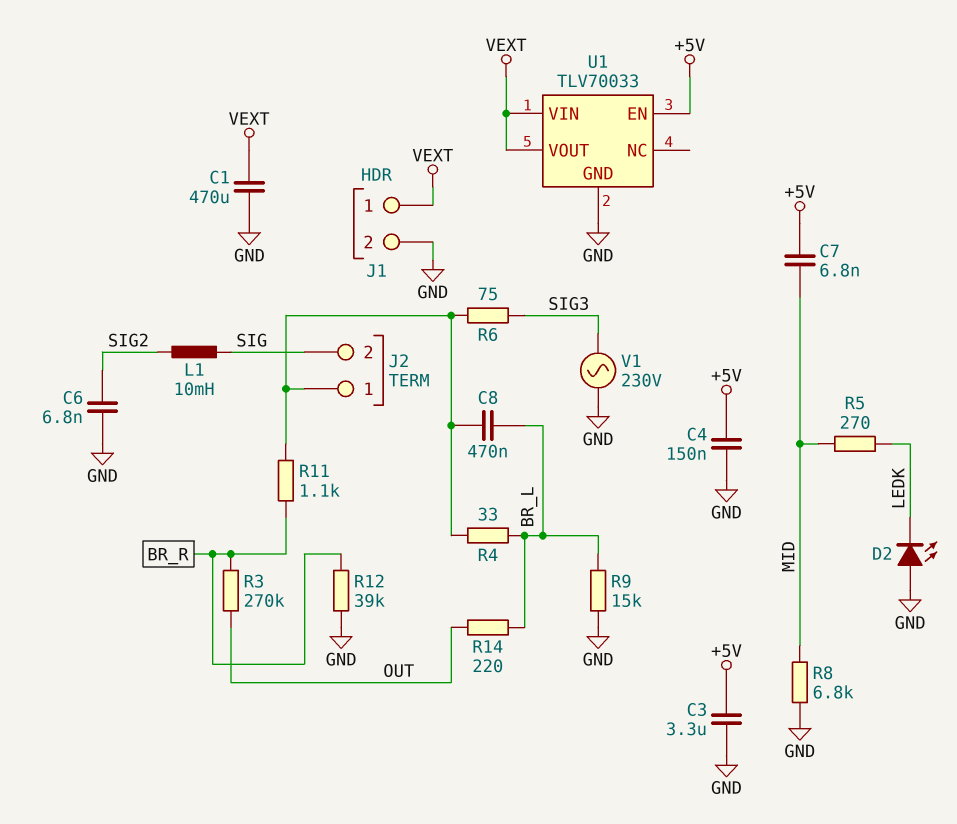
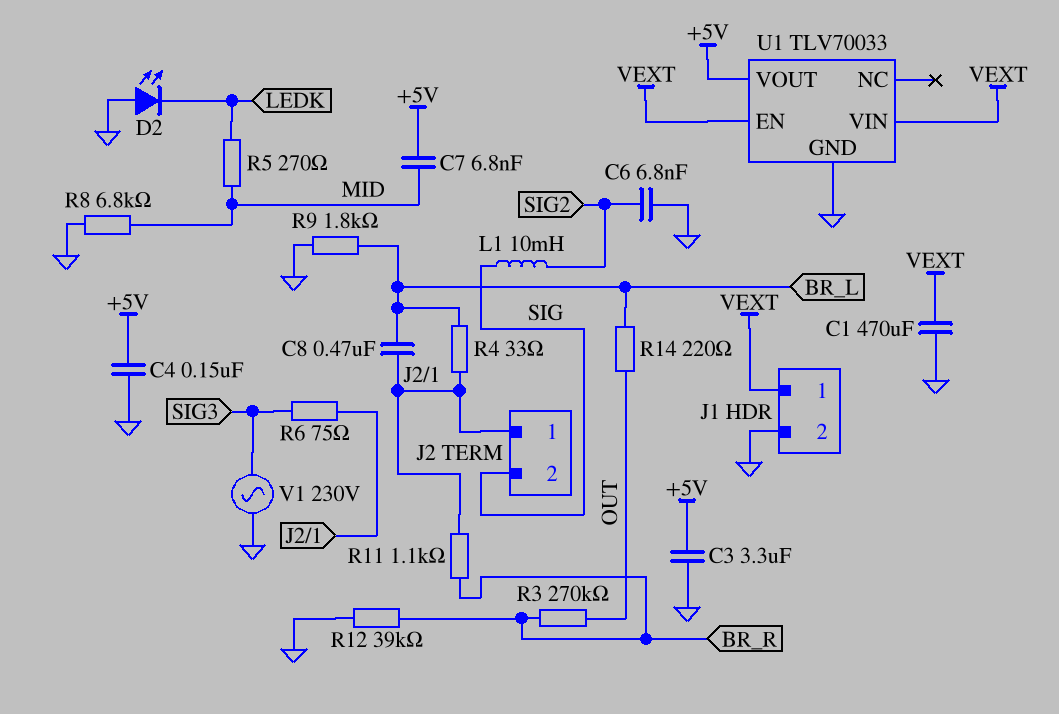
R9: 15k (BR_L, GND) -> 1.8k (BR_L, GND)
U1 pin EN: +5V -> VEXT
U1 pin VOUT: VEXT -> +5V

